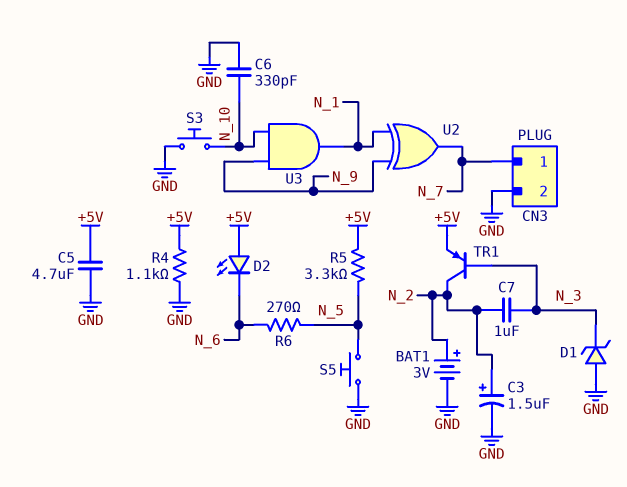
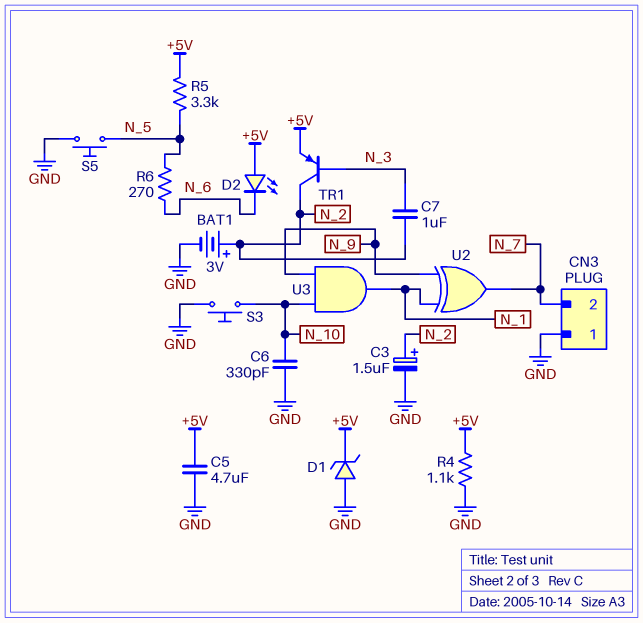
CN3 pin 1: N_7 -> GND
CN3 pin 2: GND -> N_7
D1: zener (A GND, K N_3) -> zener (A GND, K +5V)

